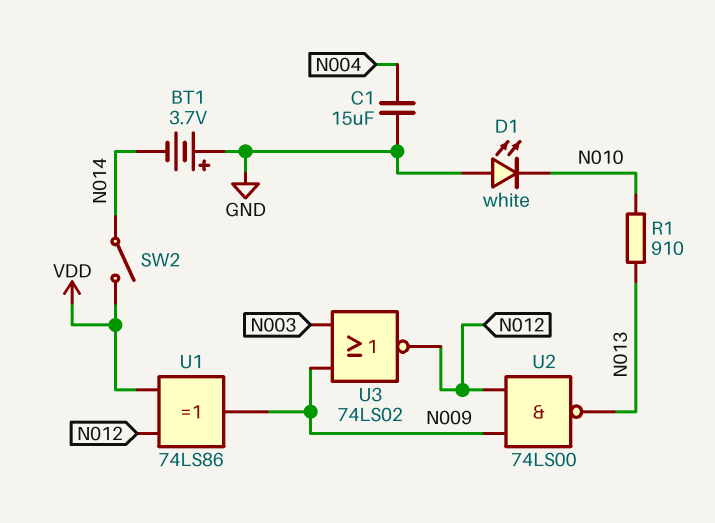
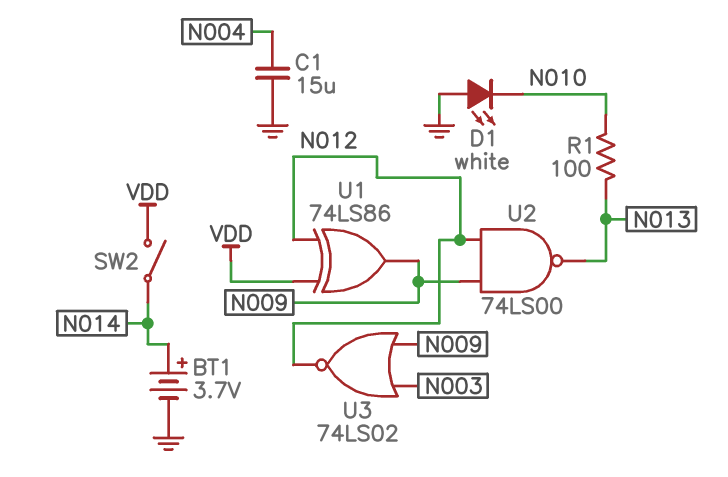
BT1: 3.7V (plus GND, minus N014) -> 3.7V (plus N014, minus GND)
R1: 910 (N010, N013) -> 100 (N010, N013)

